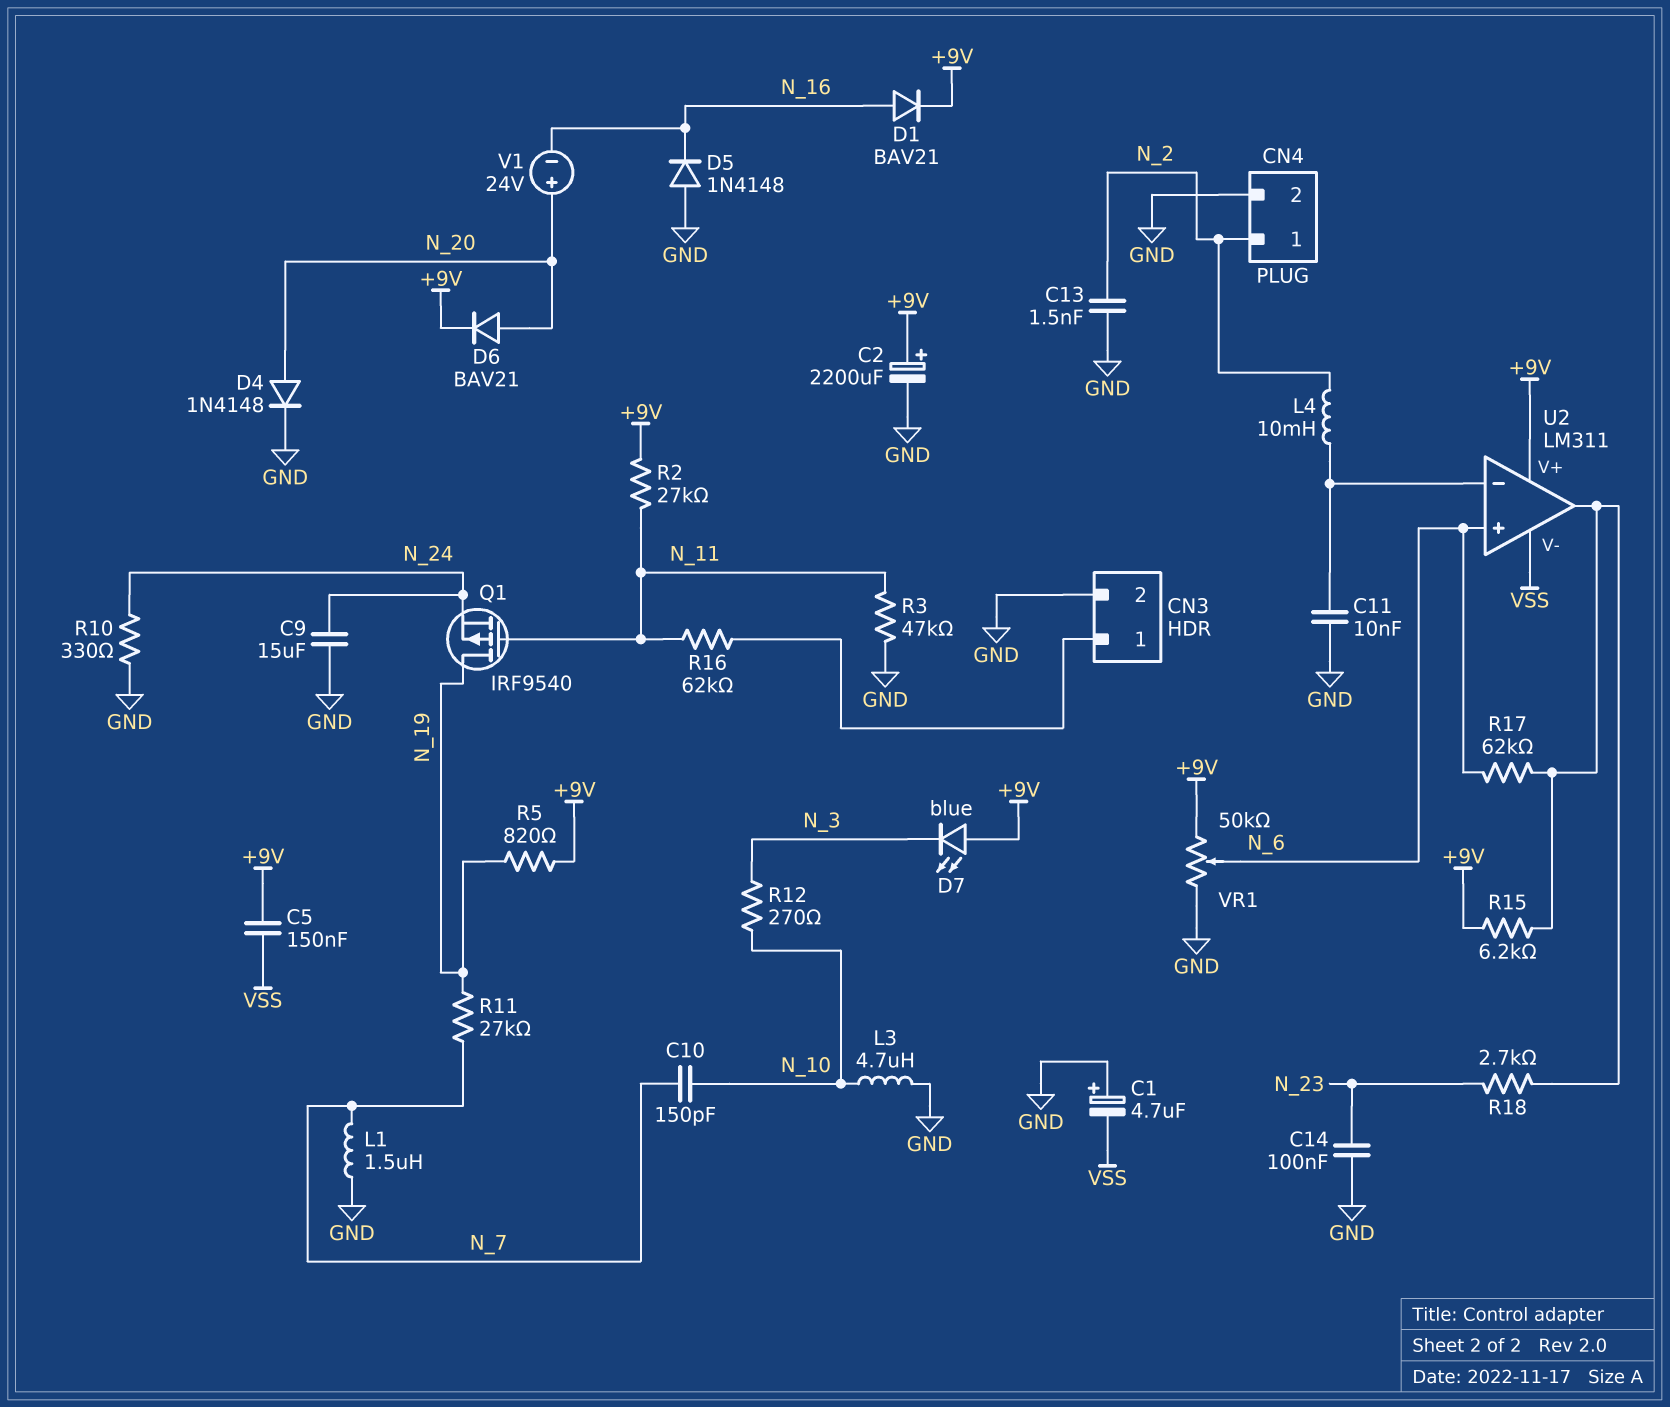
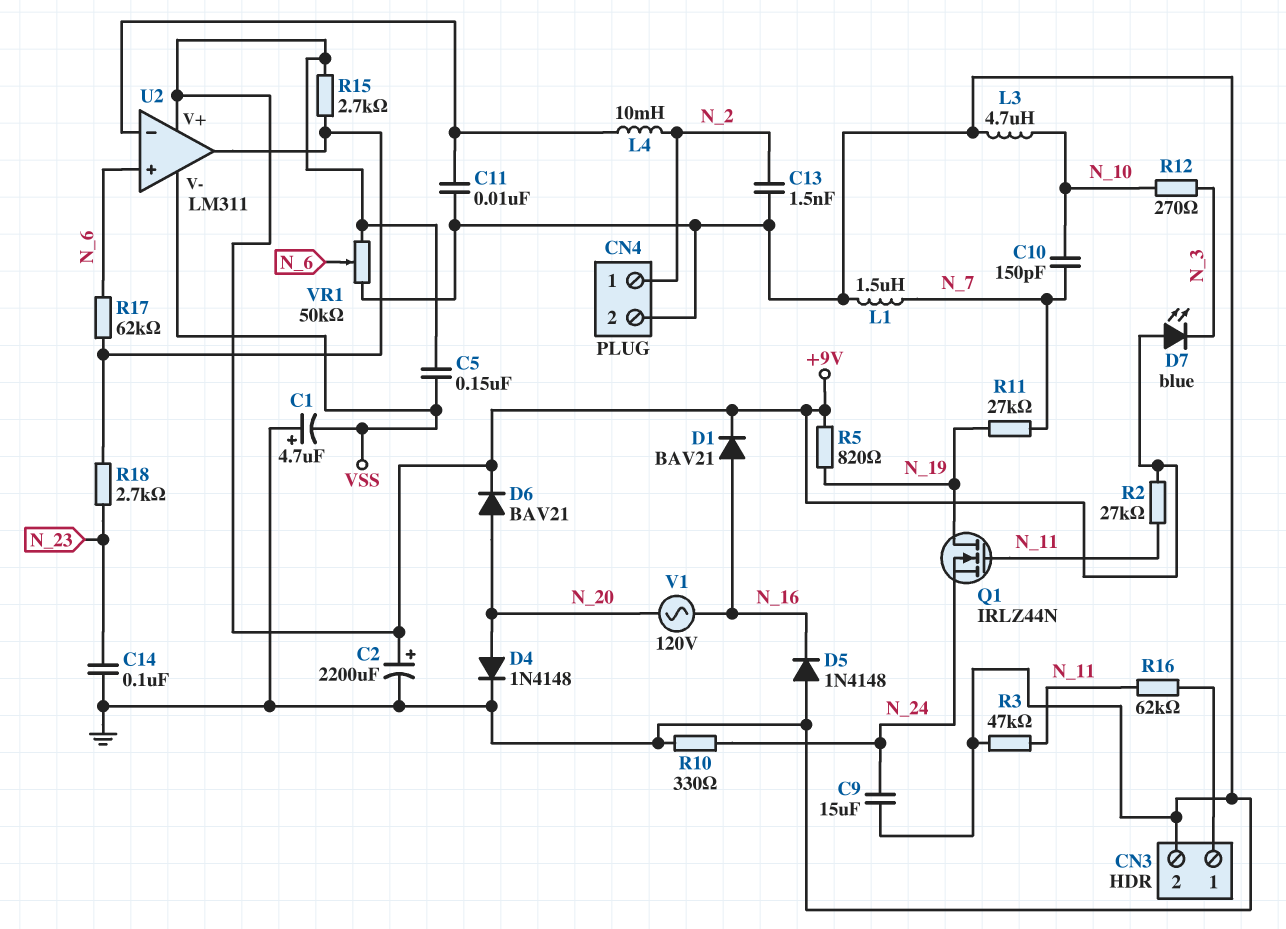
Q1: PMOS IRF9540 (G N_11, D N_19, S N_24) -> NMOS IRLZ44N (G N_11, D N_19, S N_24)
R15: 6.2k (+9V, U2/out) -> 2.7k (+9V, U2/out)
V1: 24V (plus N_20, minus N_16) -> AC 120V (N_16, N_20)

